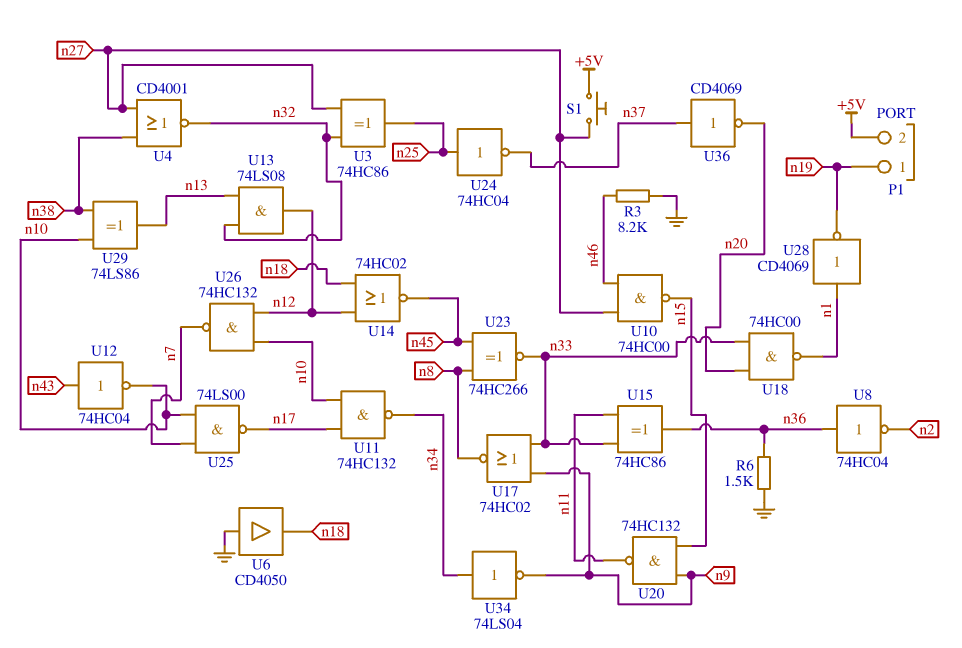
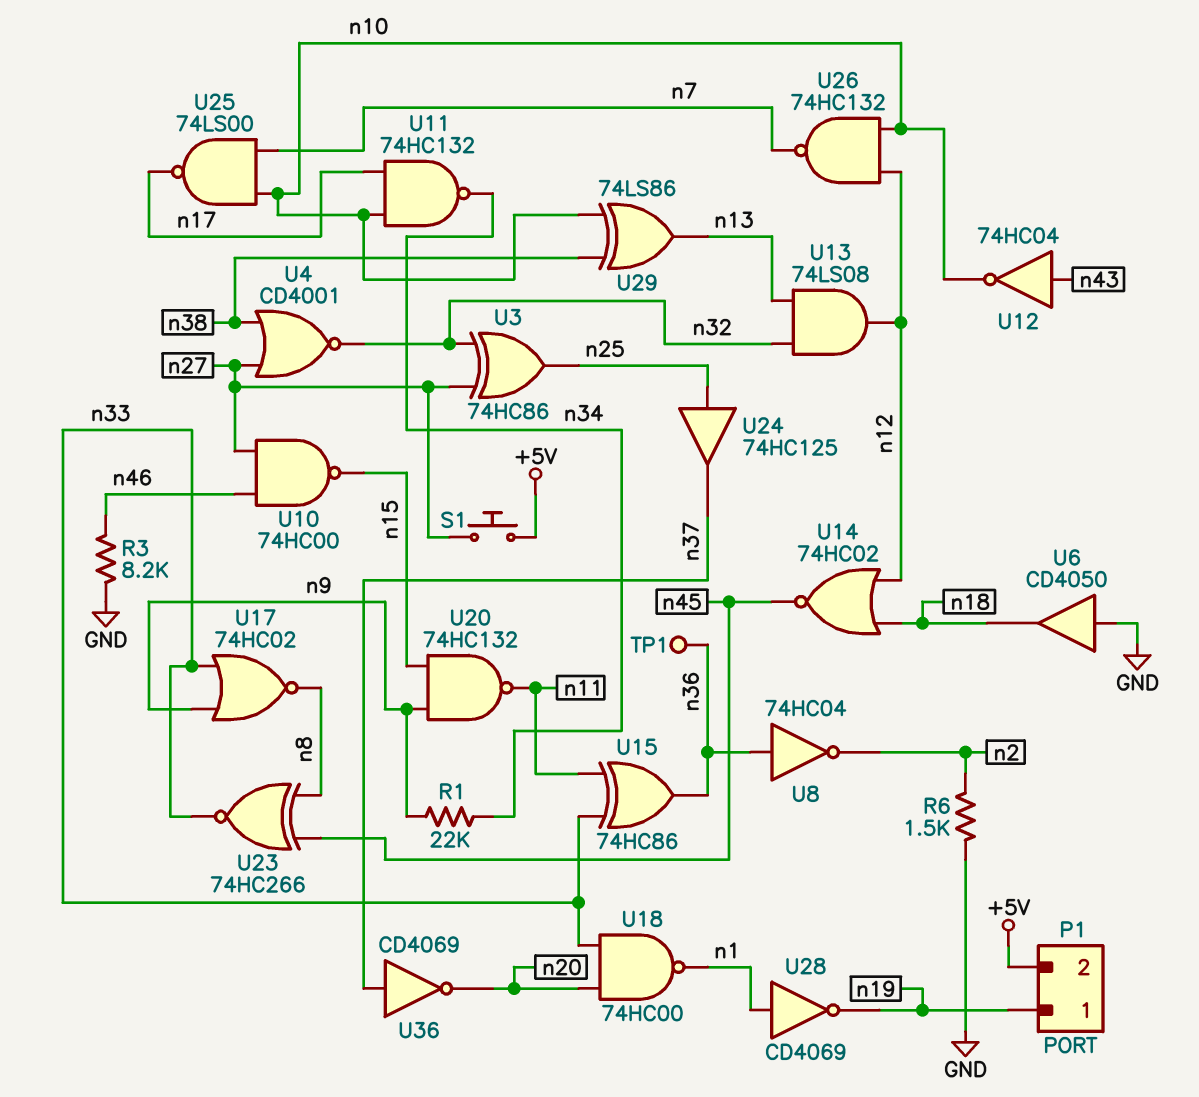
R1: none -> 22k (n9, n34)
R6: 1.5k (GND, n36) -> 1.5k (GND, n2)
TP1: none -> test point (n36)
U24: NOT 74HC04 (in n25, out n37) -> buffer 74HC125 (in n25, out n37)
U34: NOT 74LS04 (in n34, out n9) -> none

